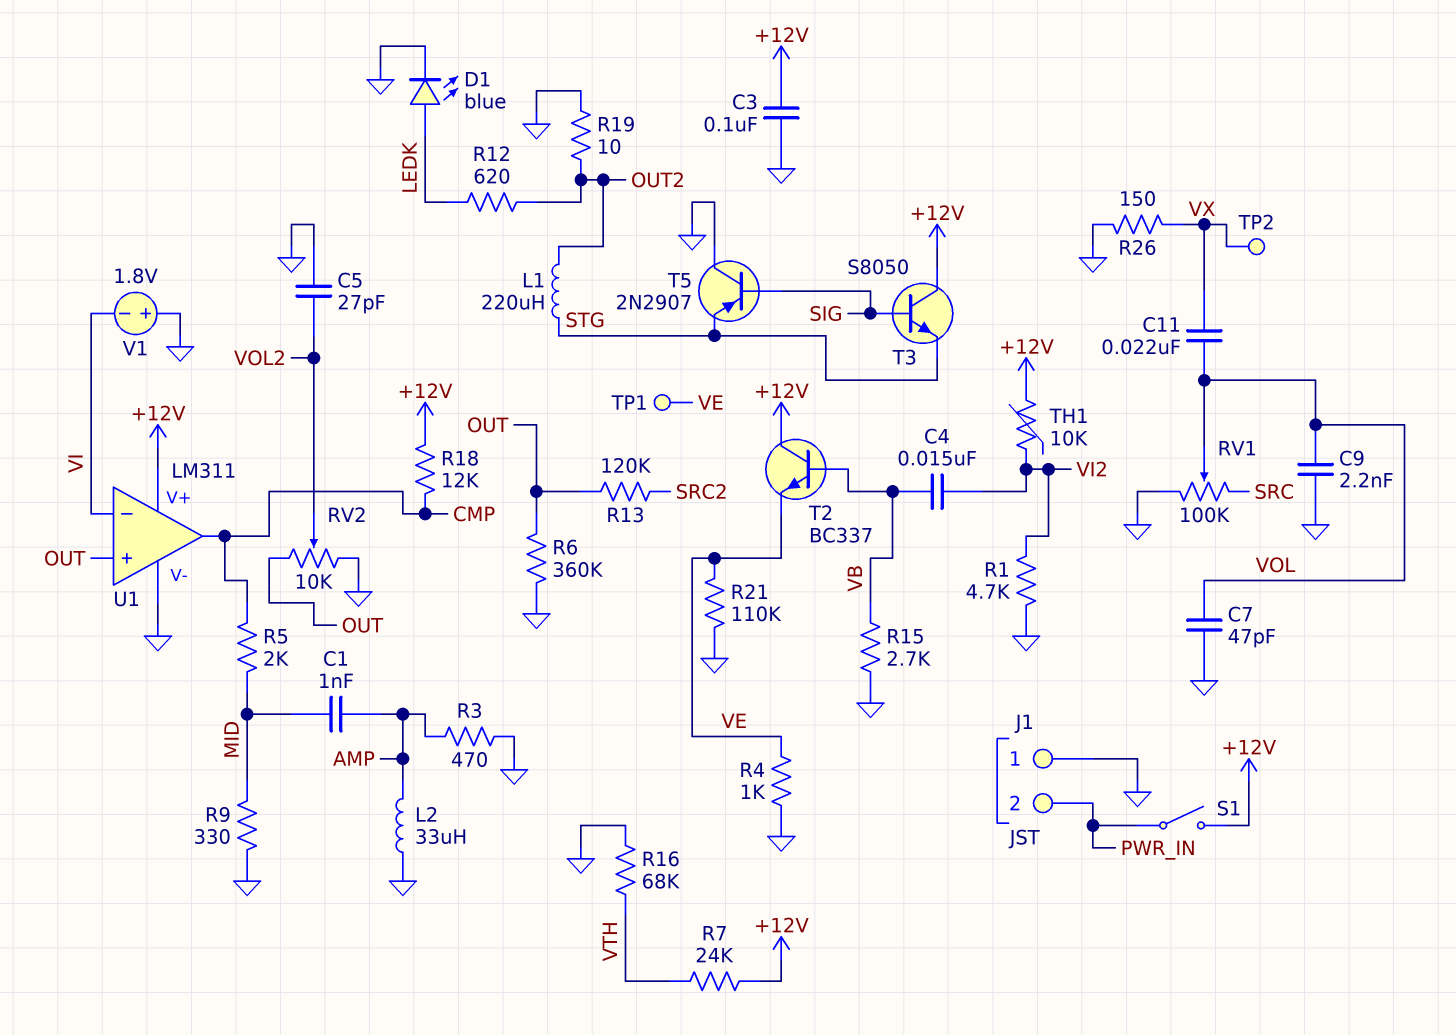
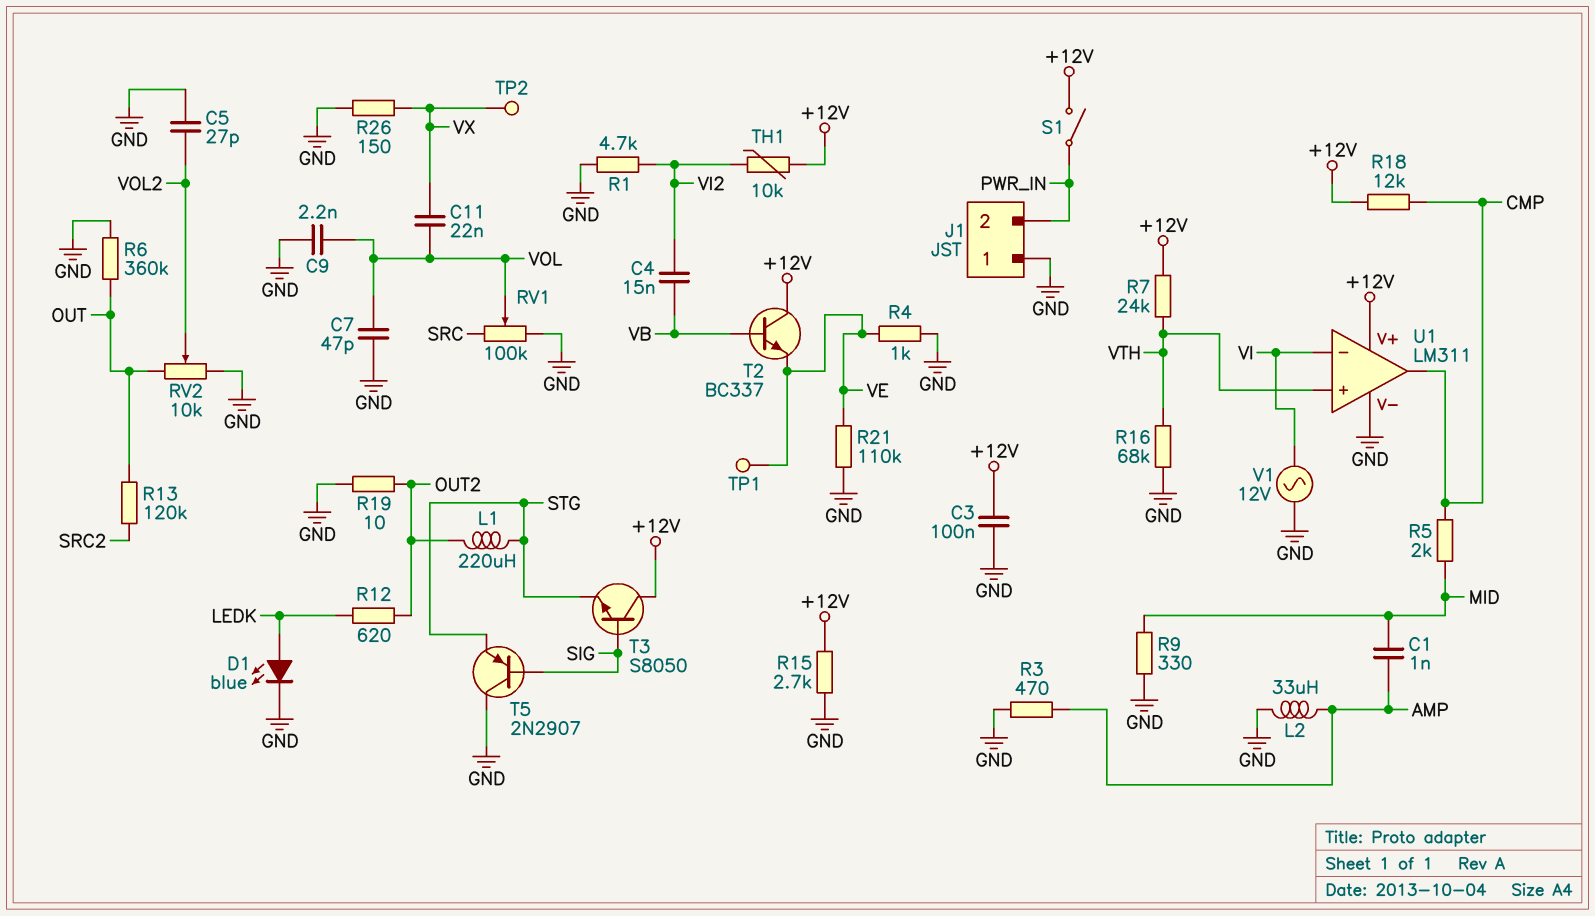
R15: 2.7k (GND, VB) -> 2.7k (+12V, GND)
U1 pin in+: OUT -> VTH
V1: 1.8V (plus GND, minus VI) -> AC 12V (GND, VI)

